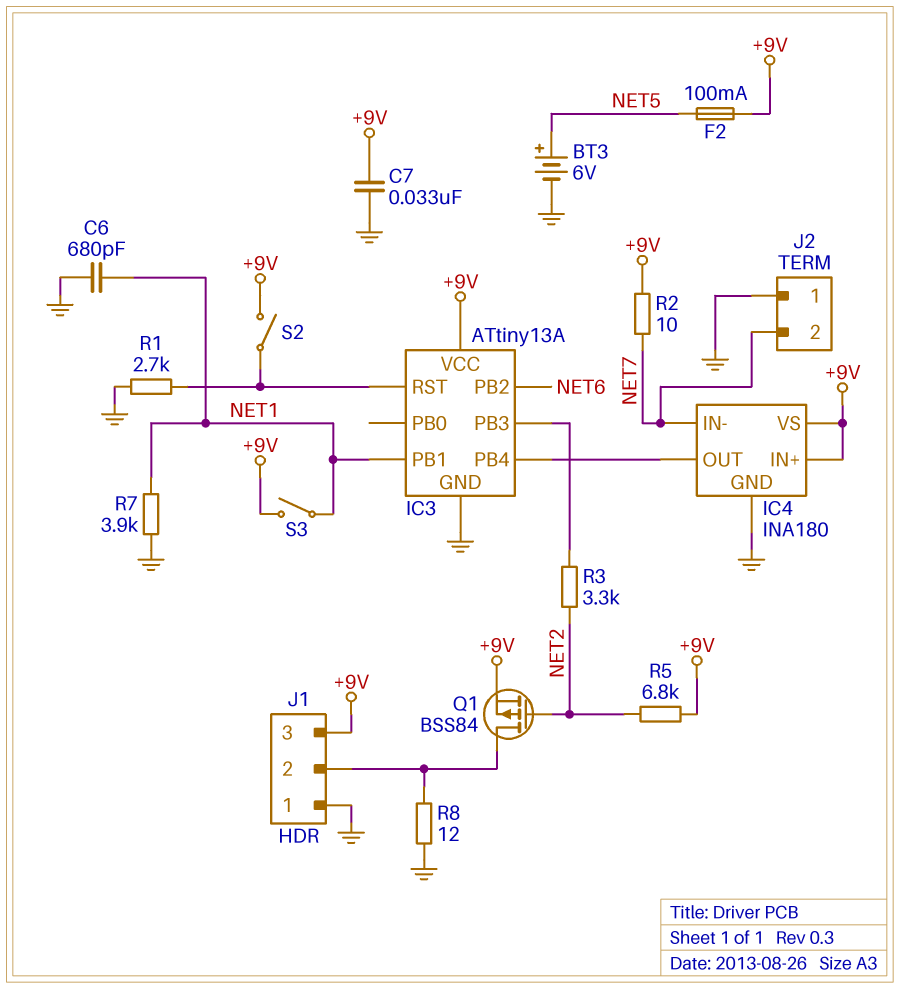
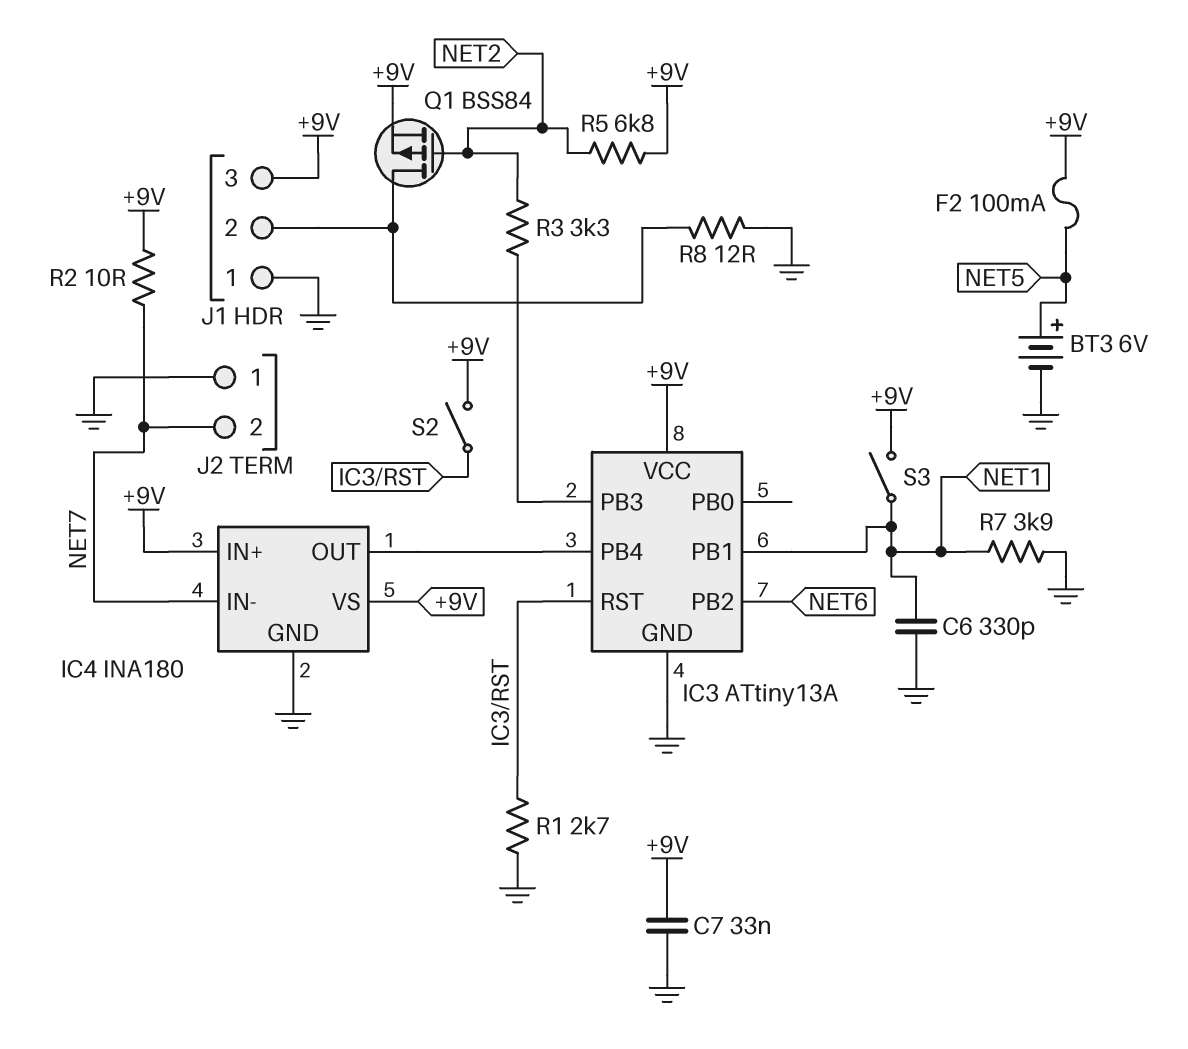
C6: 680pF (GND, NET1) -> 330pF (GND, NET1)

